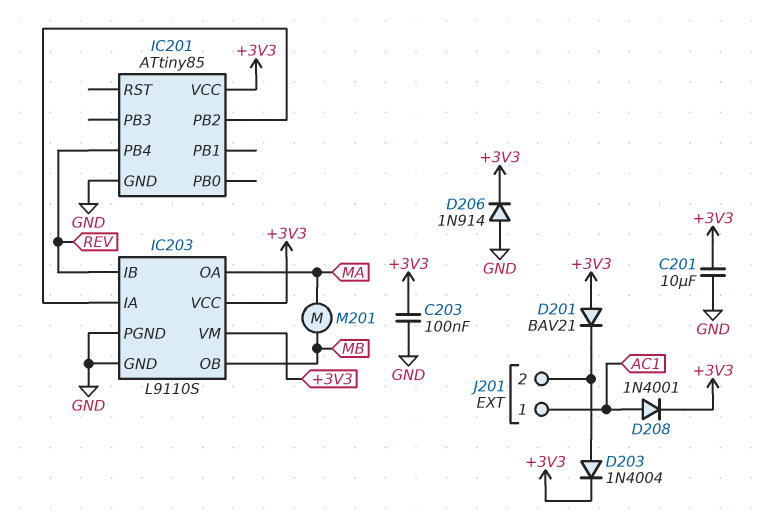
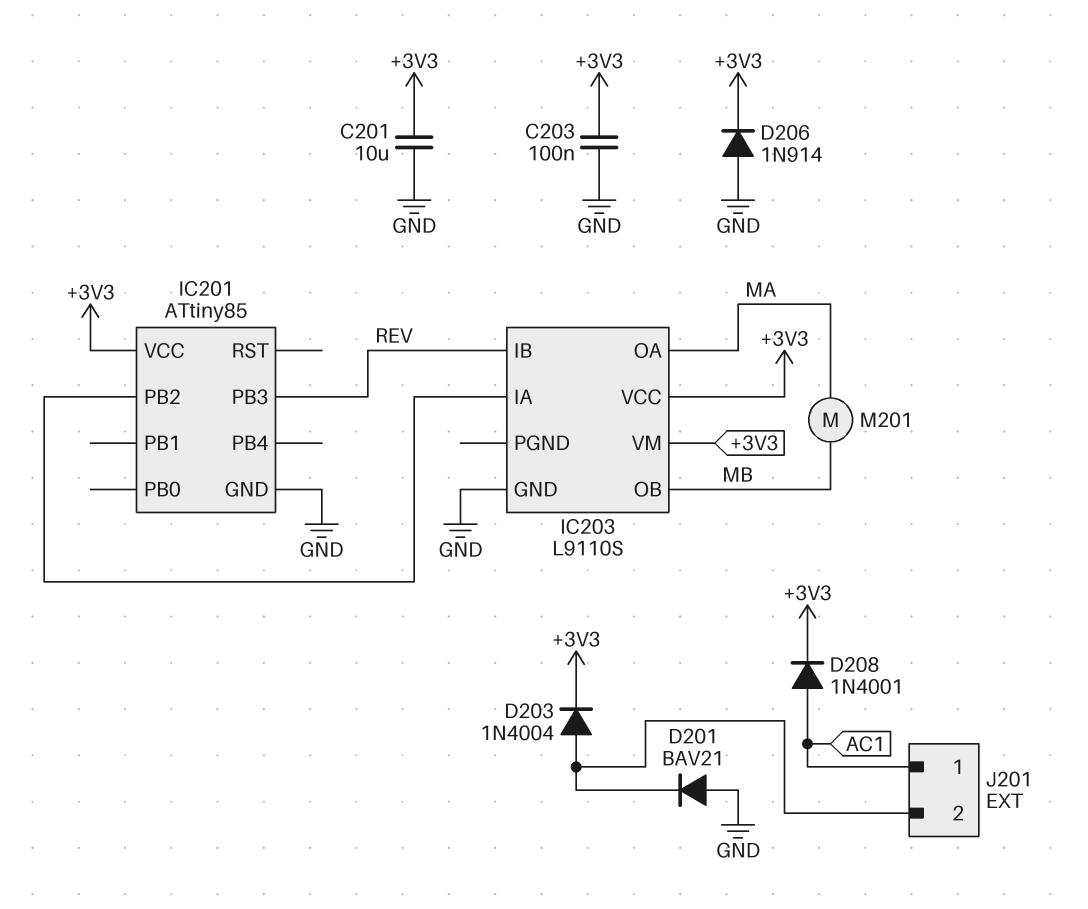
D201: diode BAV21 (A +3V3, K J201/2) -> diode BAV21 (A GND, K J201/2)
IC201 pin PB3: none -> REV
IC201 pin PB4: REV -> none
IC203 pin PGND: GND -> none

